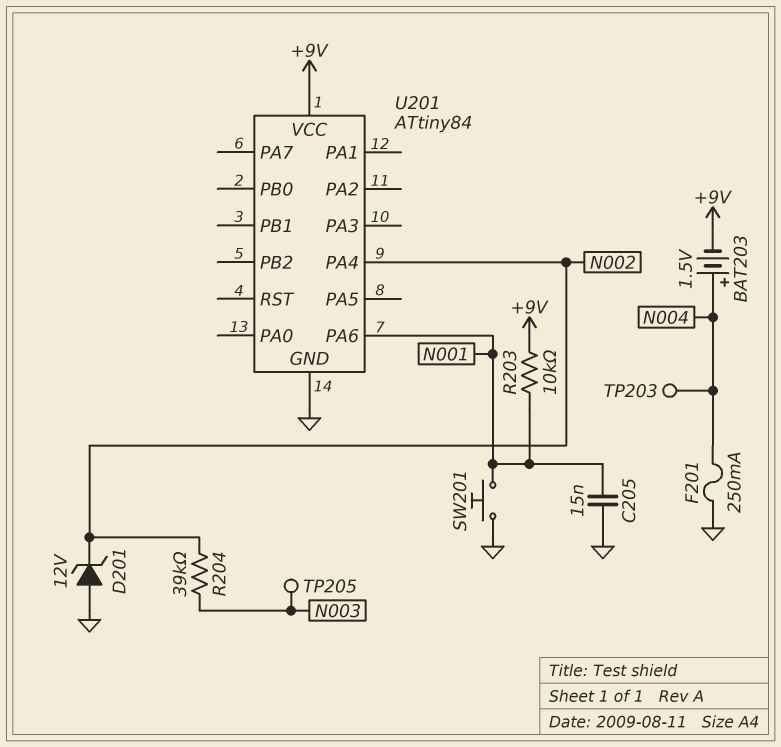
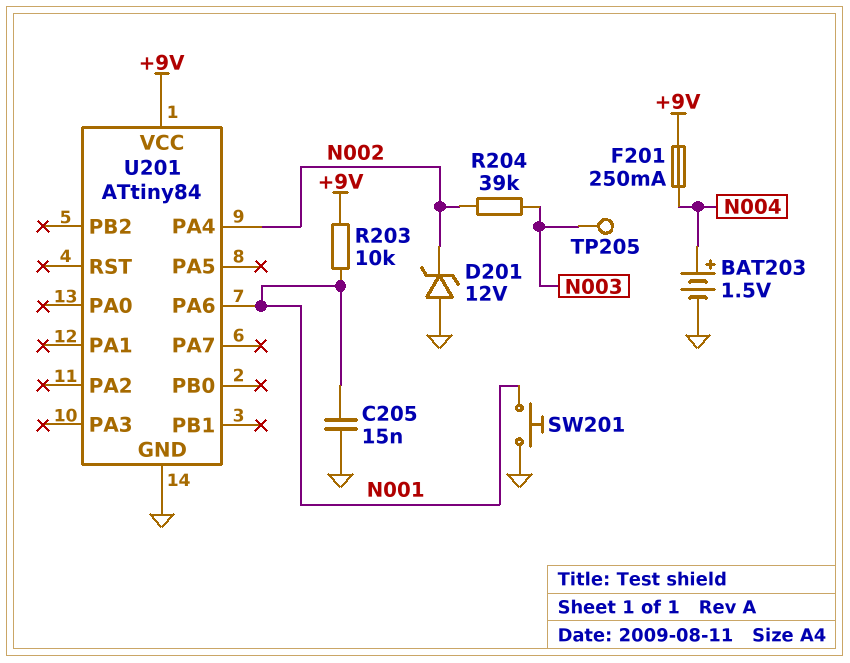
BAT203: 1.5V (plus N004, minus +9V) -> 1.5V (plus N004, minus GND)
F201: 250mA (GND, N004) -> 250mA (+9V, N004)
TP203: test point (N004) -> none

